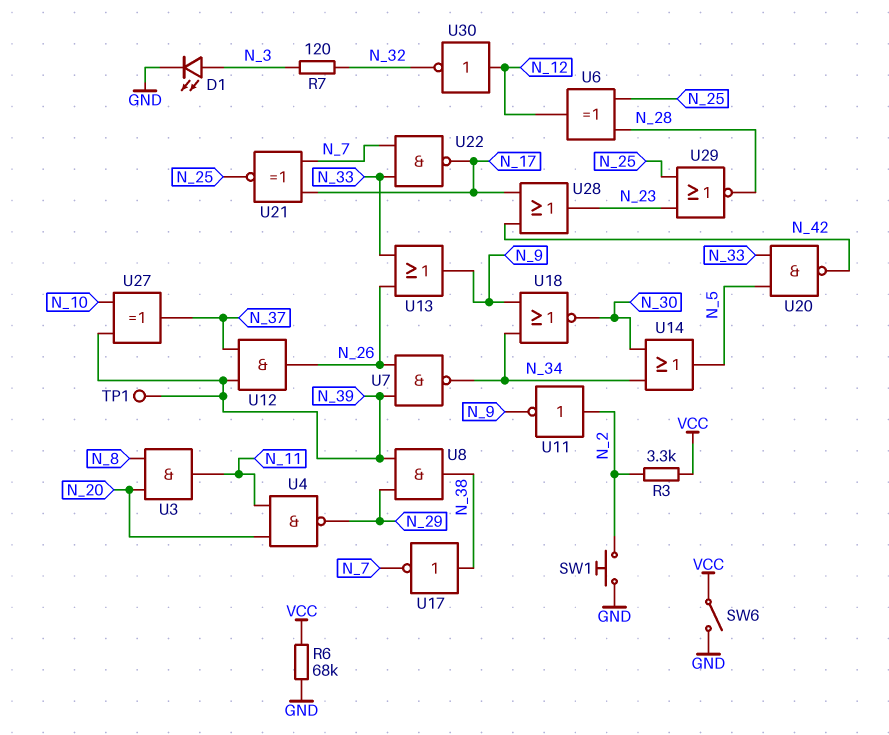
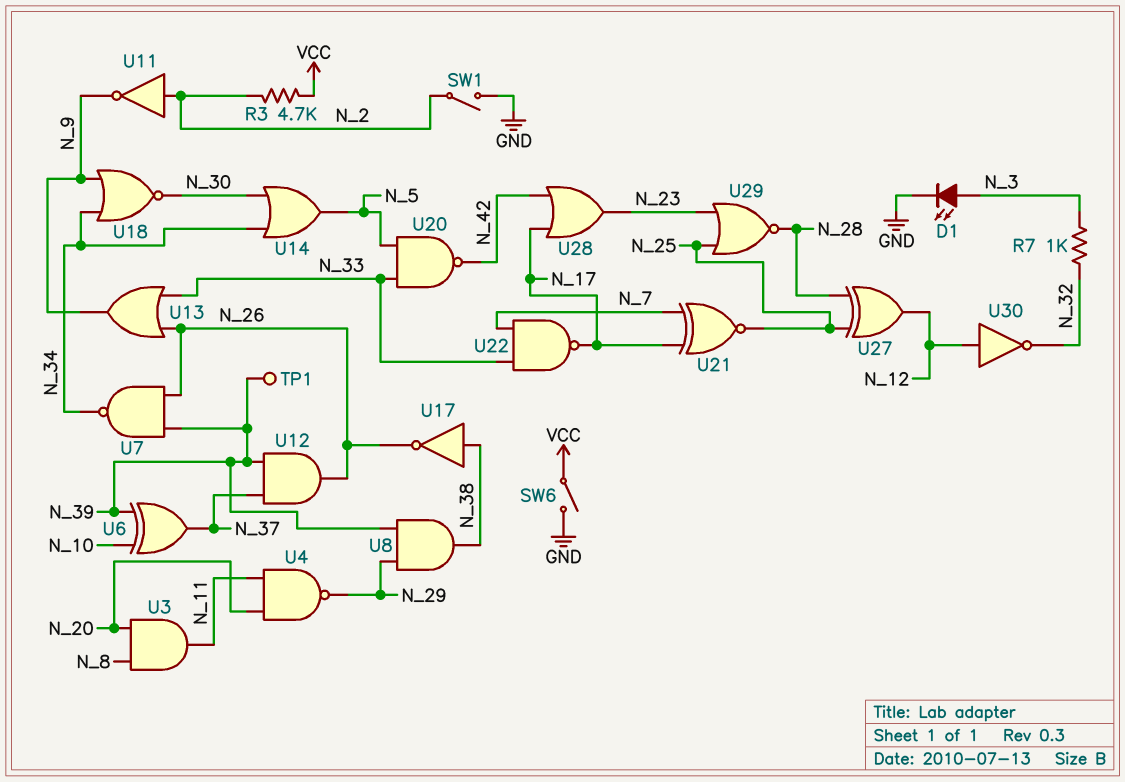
R3: 3.3k (N_2, VCC) -> 4.7k (N_2, VCC)
R6: 68k (GND, VCC) -> none
R7: 120 (N_3, N_32) -> 1k (N_3, N_32)
SW1: button (GND, N_2) -> switch (GND, N_2)
U6: XOR (in N_25, in N_28, out N_12) -> XOR (in N_10, in N_39, out N_37)
U17: NOT (in N_38, out N_7) -> NOT (in N_38, out N_26)
U27: XOR (in N_10, in N_39, out N_37) -> XOR (in N_25, in N_28, out N_12)

